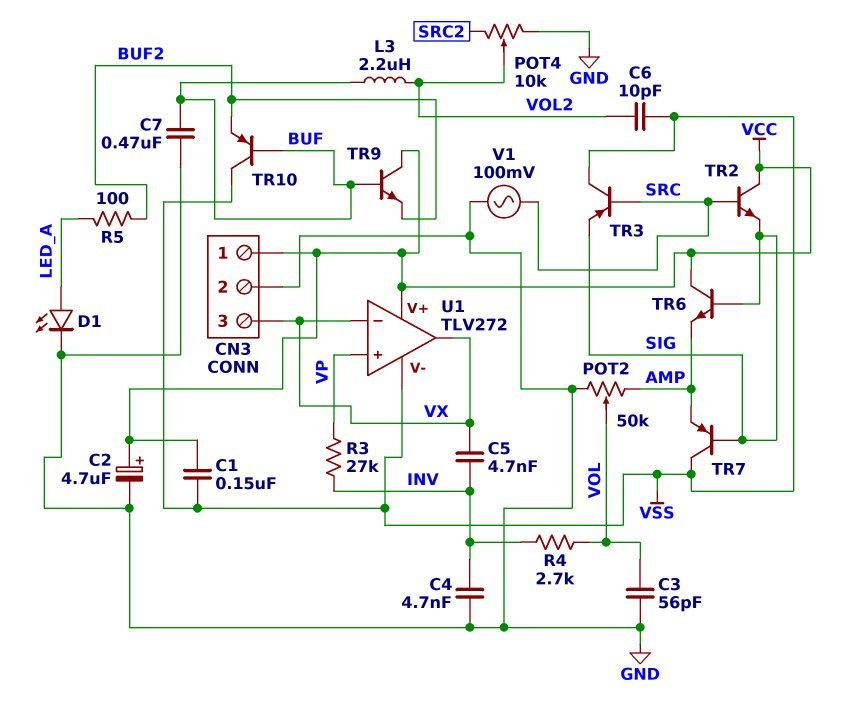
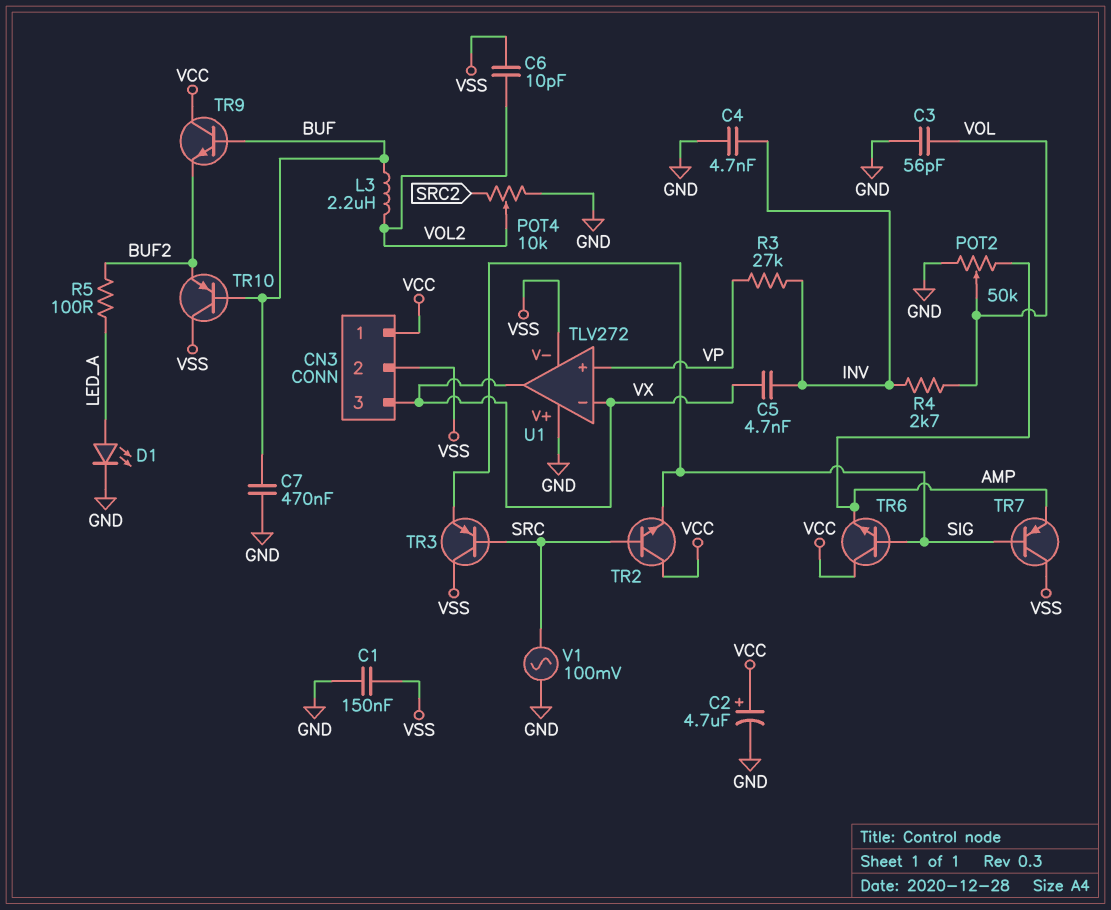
C1: 150nF (VCC, VSS) -> 150nF (GND, VSS)
CN3 pin 2: GND -> VSS
U1 pin V+: VCC -> GND

